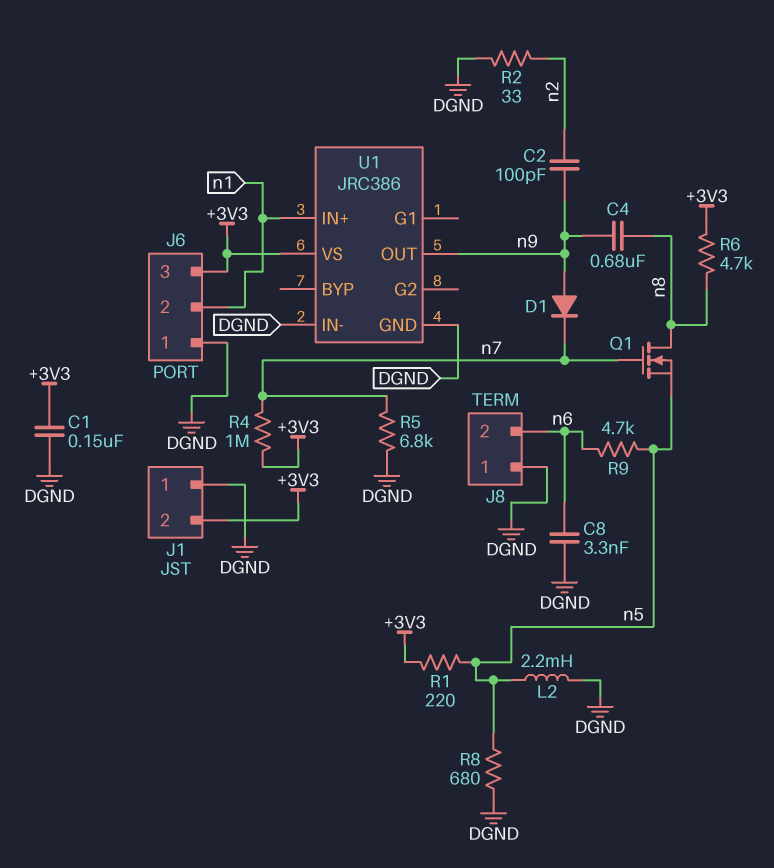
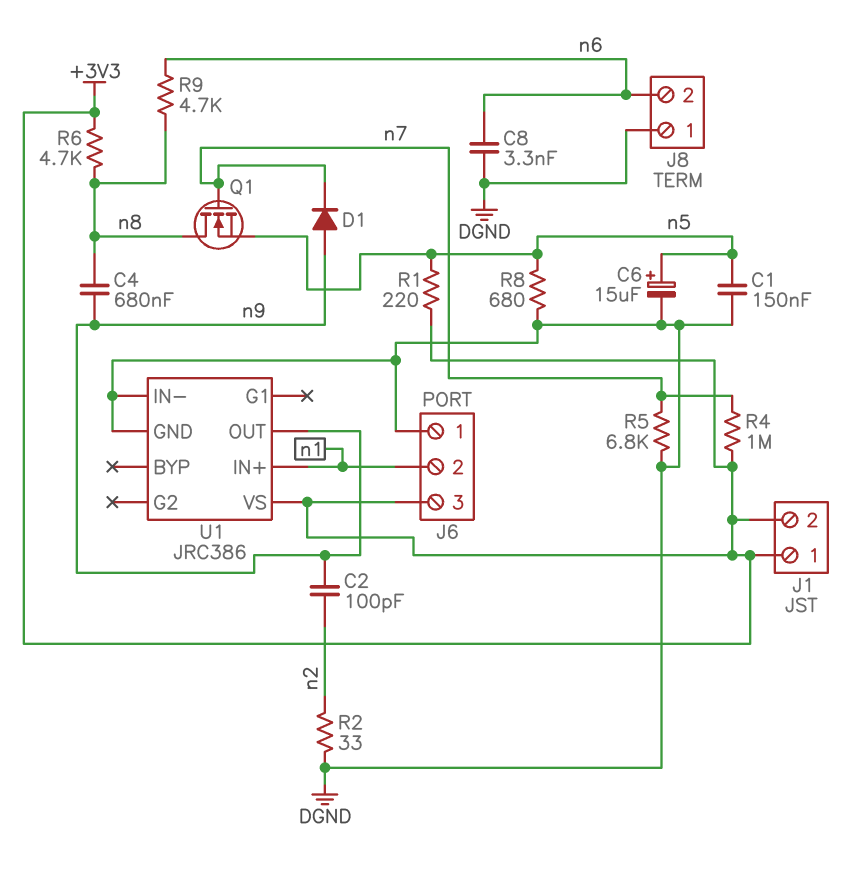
C1: 150nF (+3V3, DGND) -> 150nF (DGND, n5)
C6: none -> 15uF (plus n5, minus DGND)
J1 pin 1: DGND -> +3V3
L2: 2.2mH (DGND, n5) -> none
R9: 4.7k (n5, n6) -> 4.7k (n6, n8)

